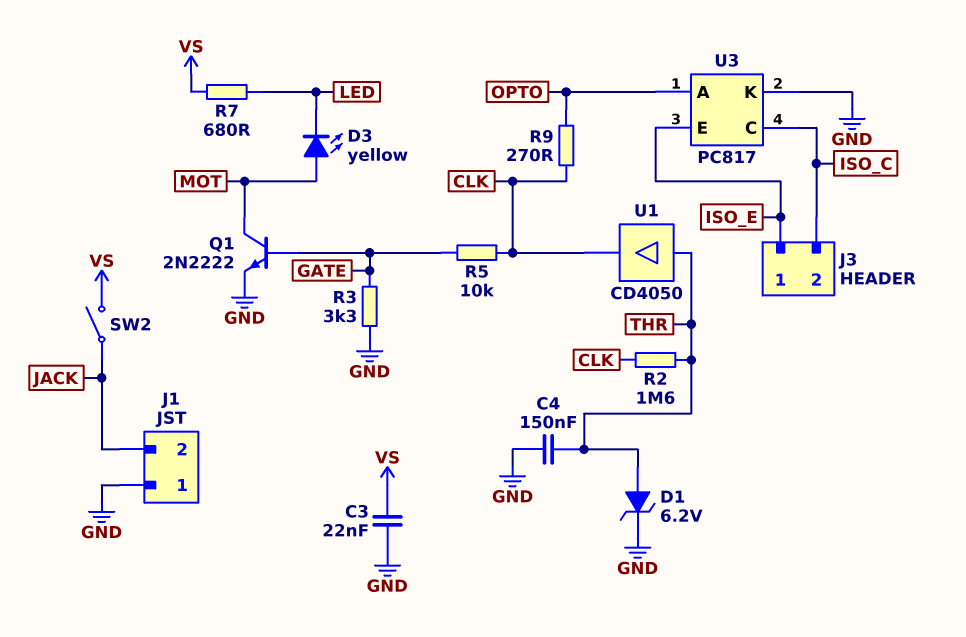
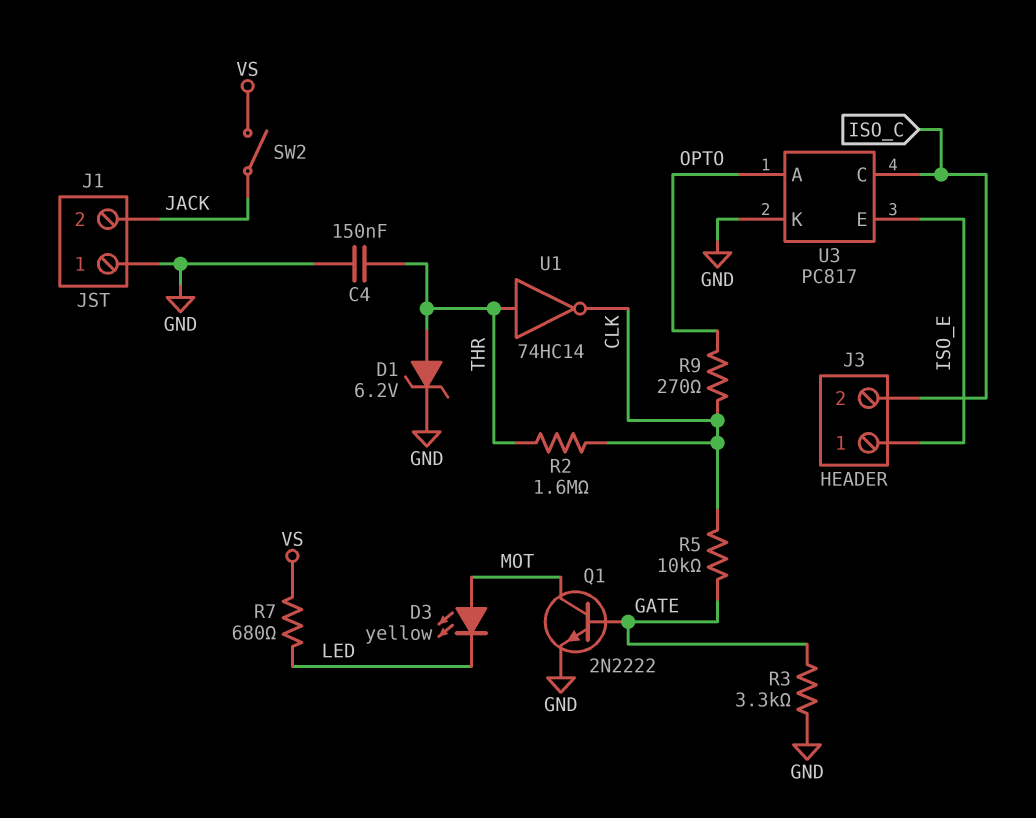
C3: 22nF (GND, VS) -> none
U1: buffer CD4050 (in THR, out CLK) -> NOT 74HC14 (in THR, out CLK)

